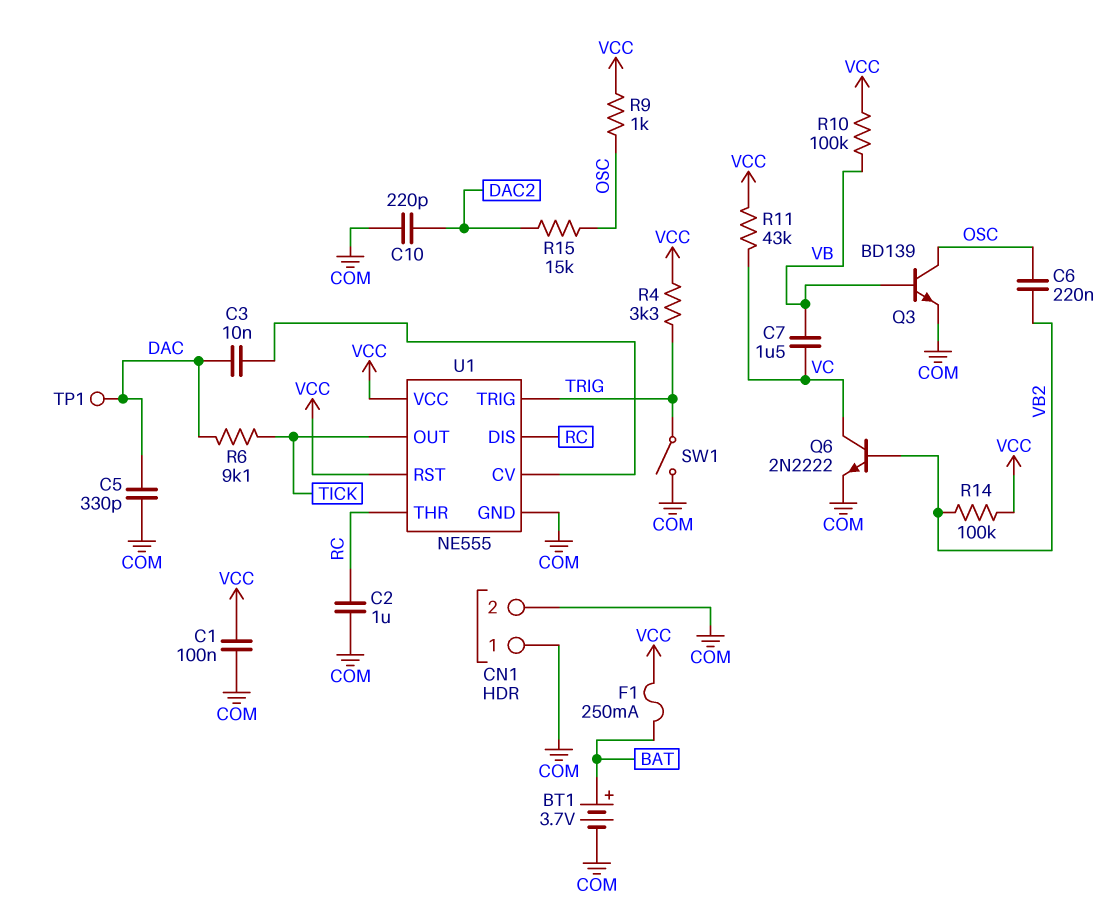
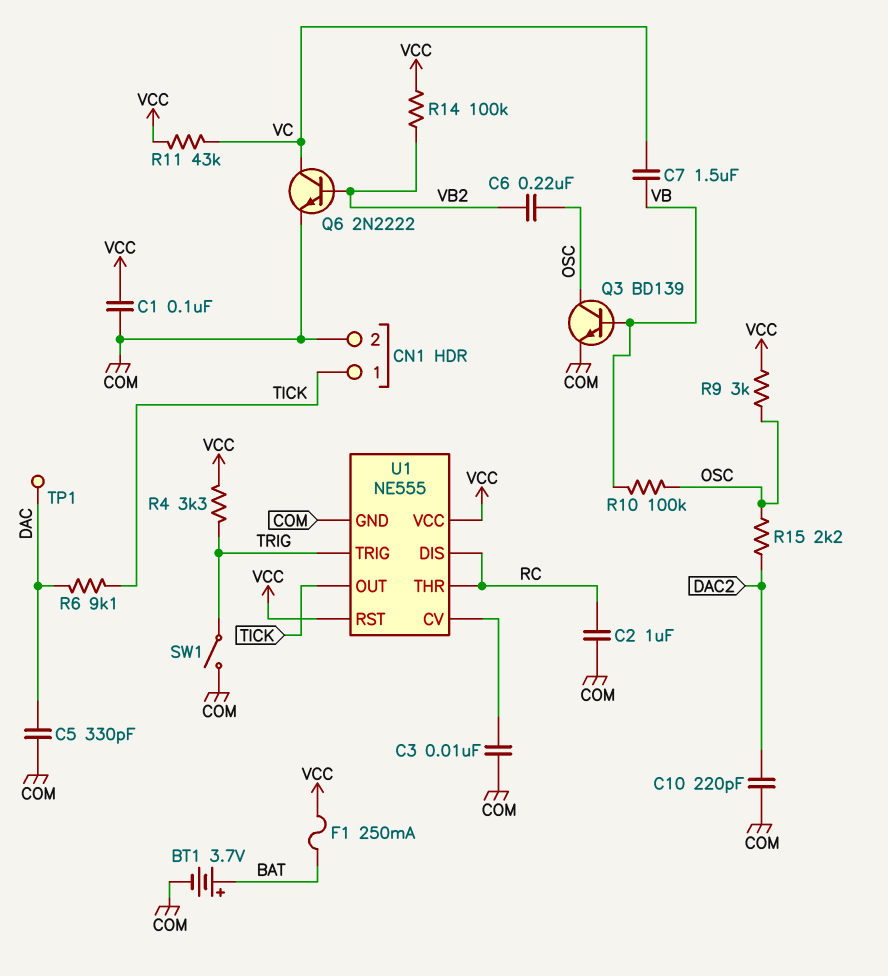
C3: 10nF (DAC, U1/CV) -> 10nF (COM, U1/CV)
CN1 pin 1: COM -> TICK
R9: 1k (OSC, VCC) -> 3k (OSC, VCC)
R10: 100k (VB, VCC) -> 100k (OSC, VB)
R15: 15k (DAC2, OSC) -> 2.2k (DAC2, OSC)

